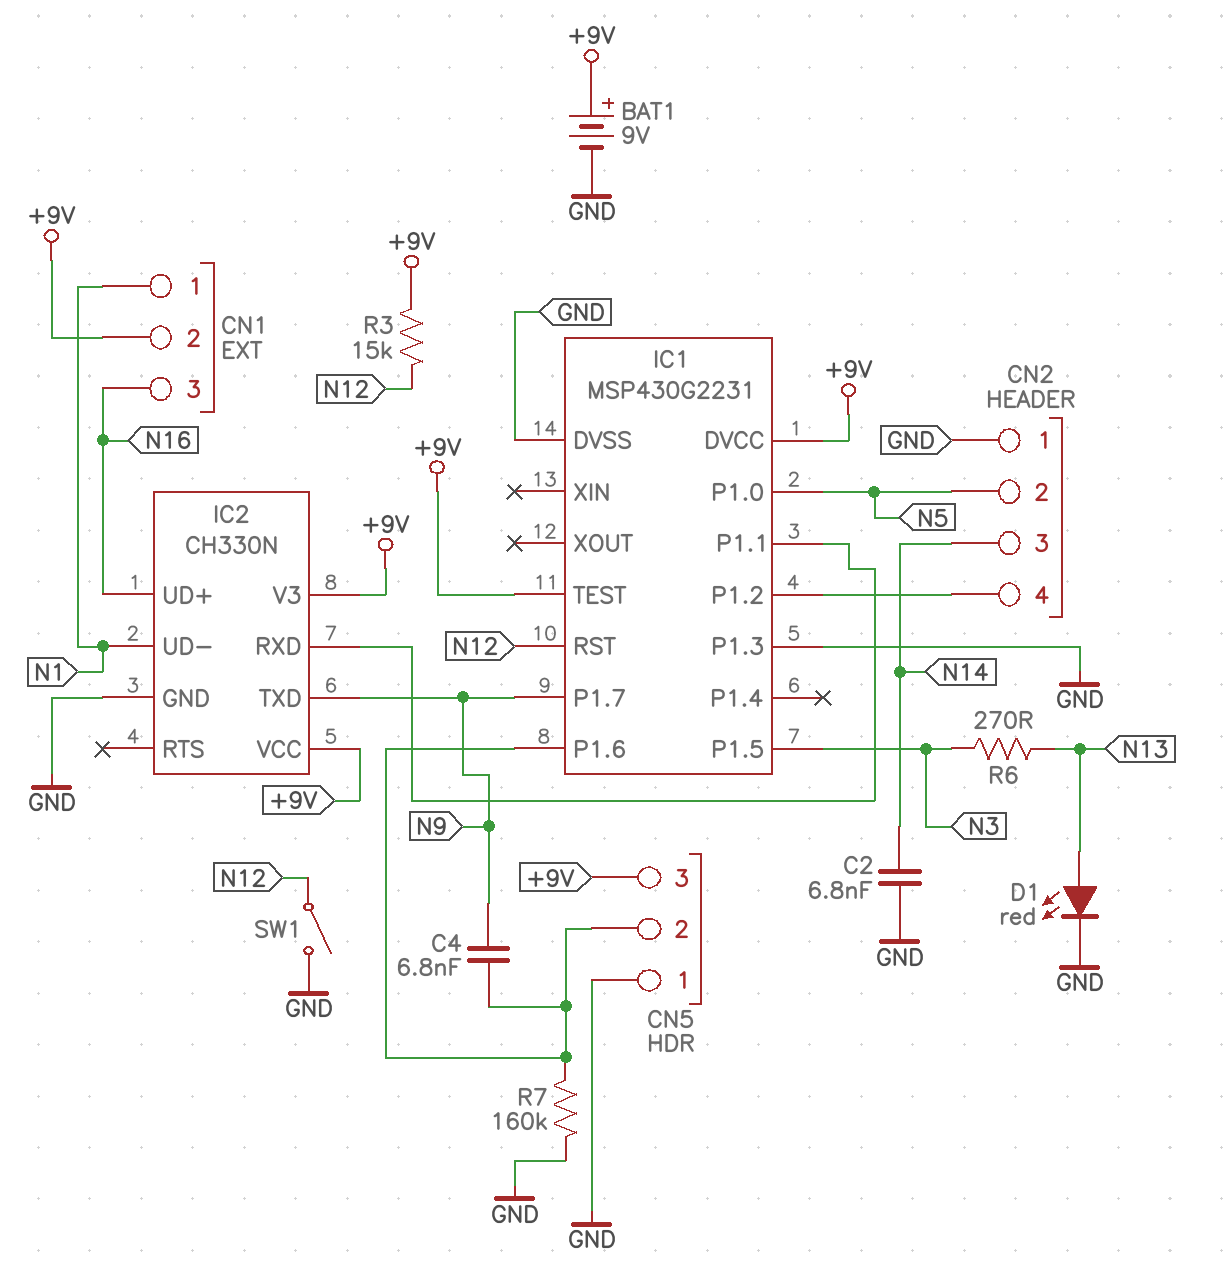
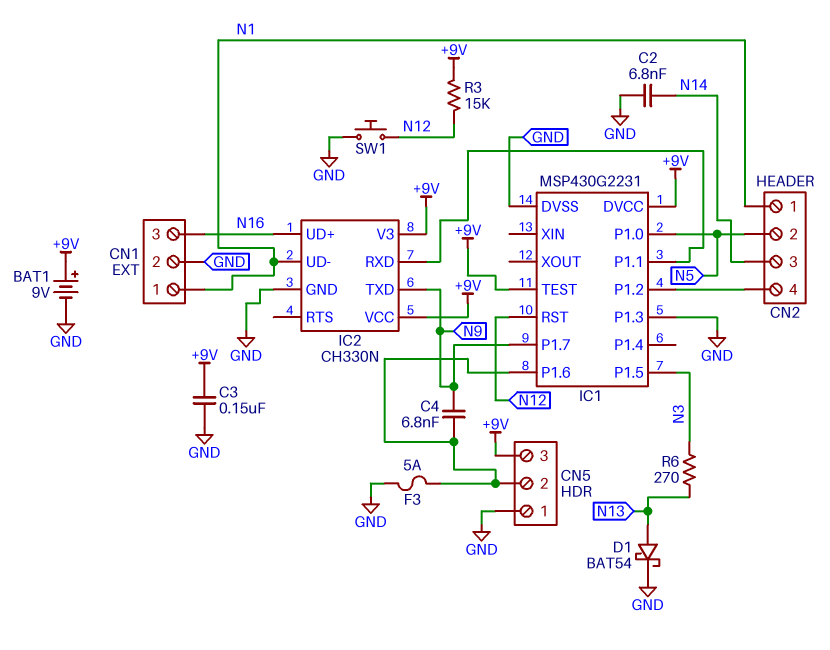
C3: none -> 150nF (+9V, GND)
CN1 pin 2: +9V -> GND
CN2 pin 1: GND -> N1
D1: LED red (A N13, K GND) -> schottky BAT54 (A N13, K GND)
F3: none -> 5A (CN5/2, GND)
R7: 160k (CN5/2, GND) -> none
SW1: switch (GND, N12) -> button (GND, N12)

